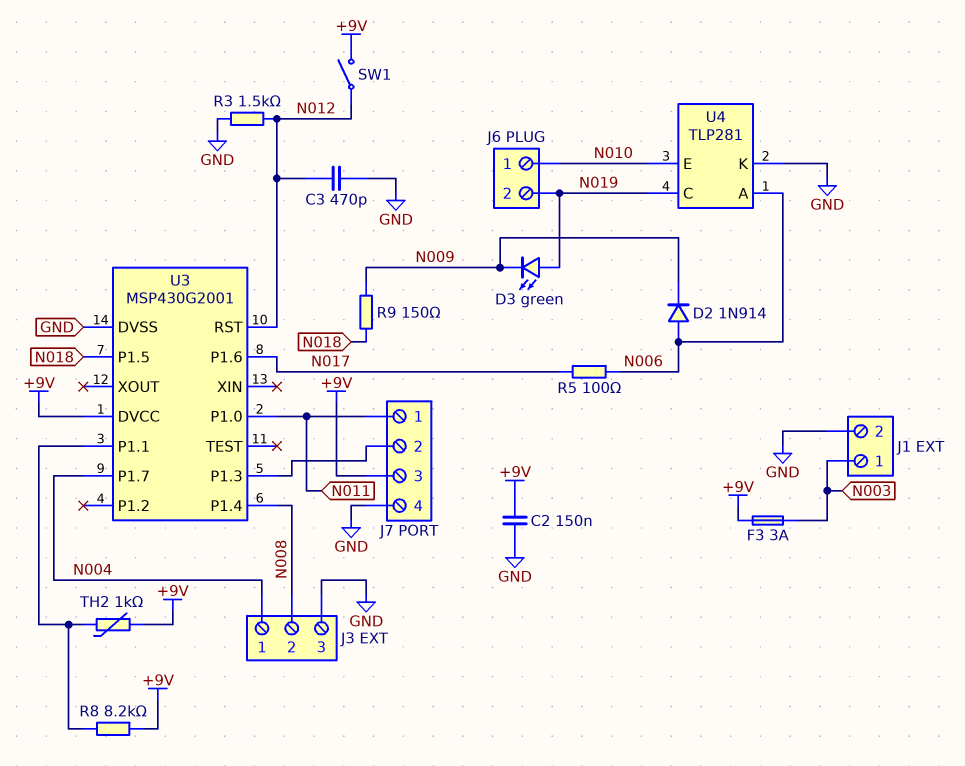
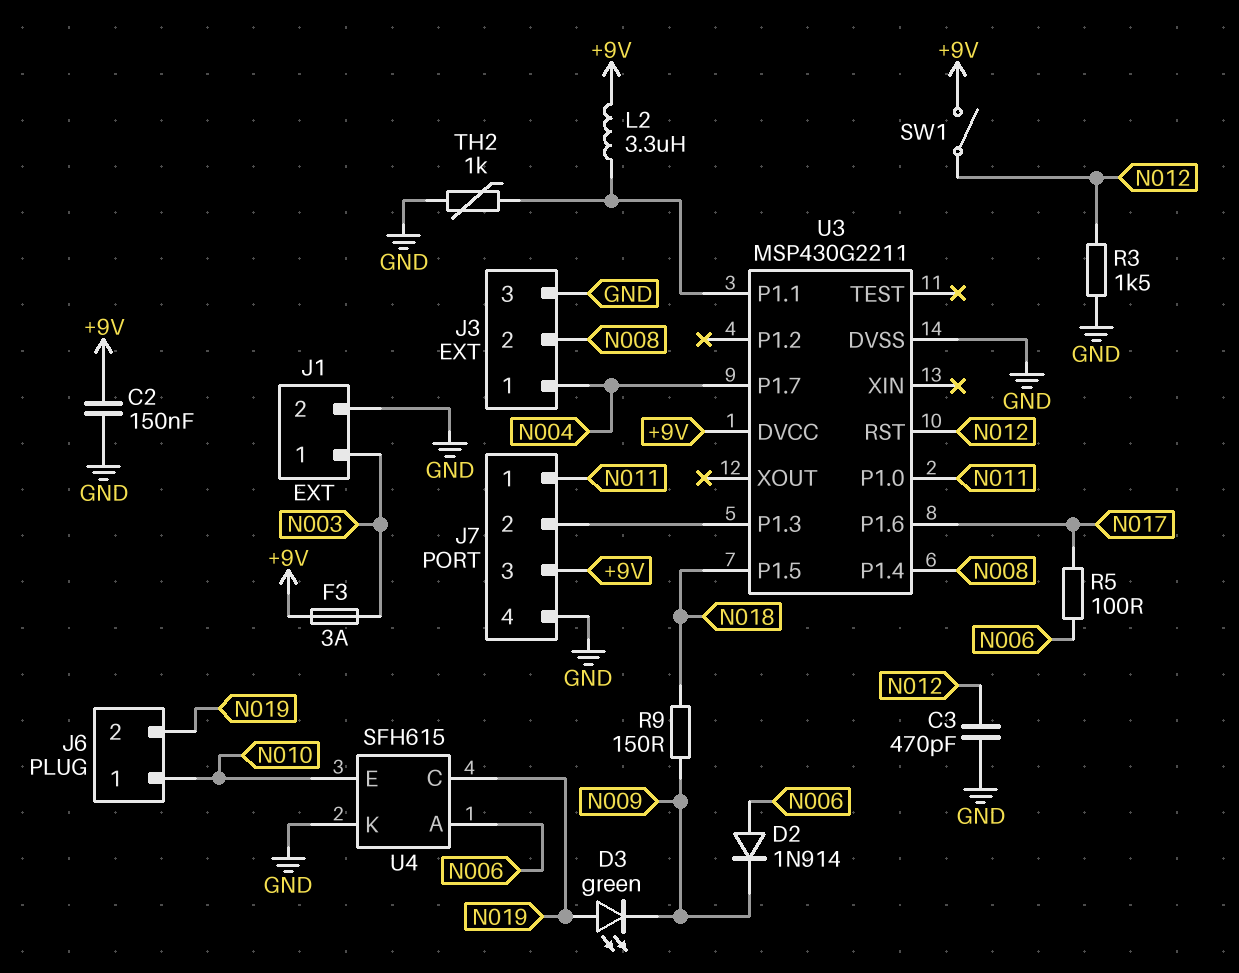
L2: none -> 3.3uH (+9V, U3/P1.1)
R8: 8.2k (+9V, U3/P1.1) -> none
TH2: 1k (+9V, U3/P1.1) -> 1k (GND, U3/P1.1)
U3: MSP430G2001 -> MSP430G2211
U4: TLP281 -> SFH615

